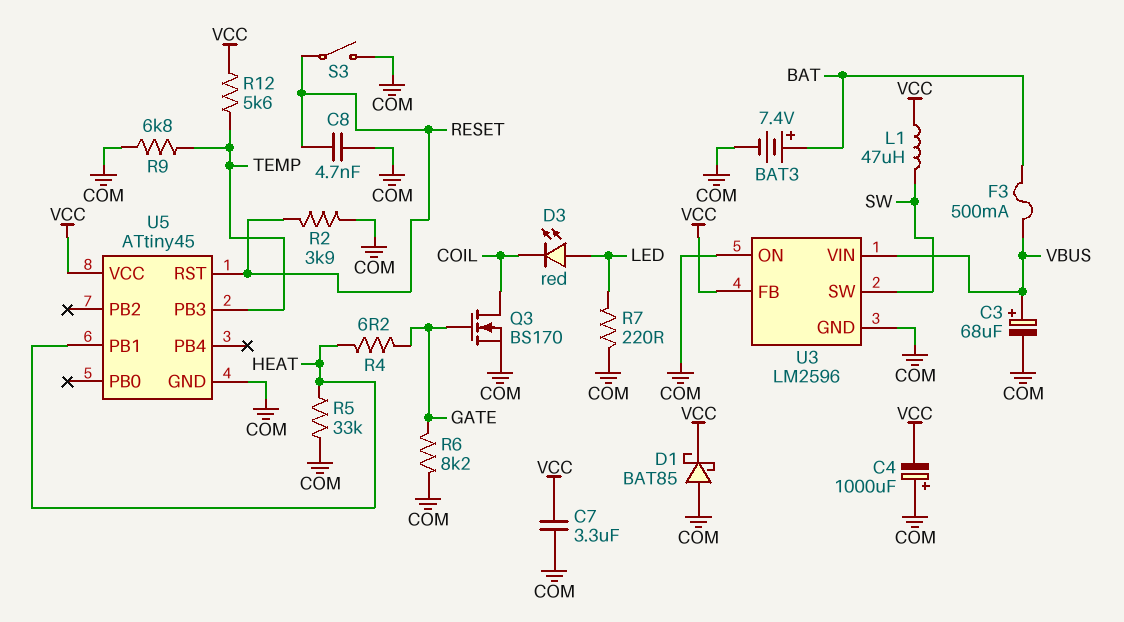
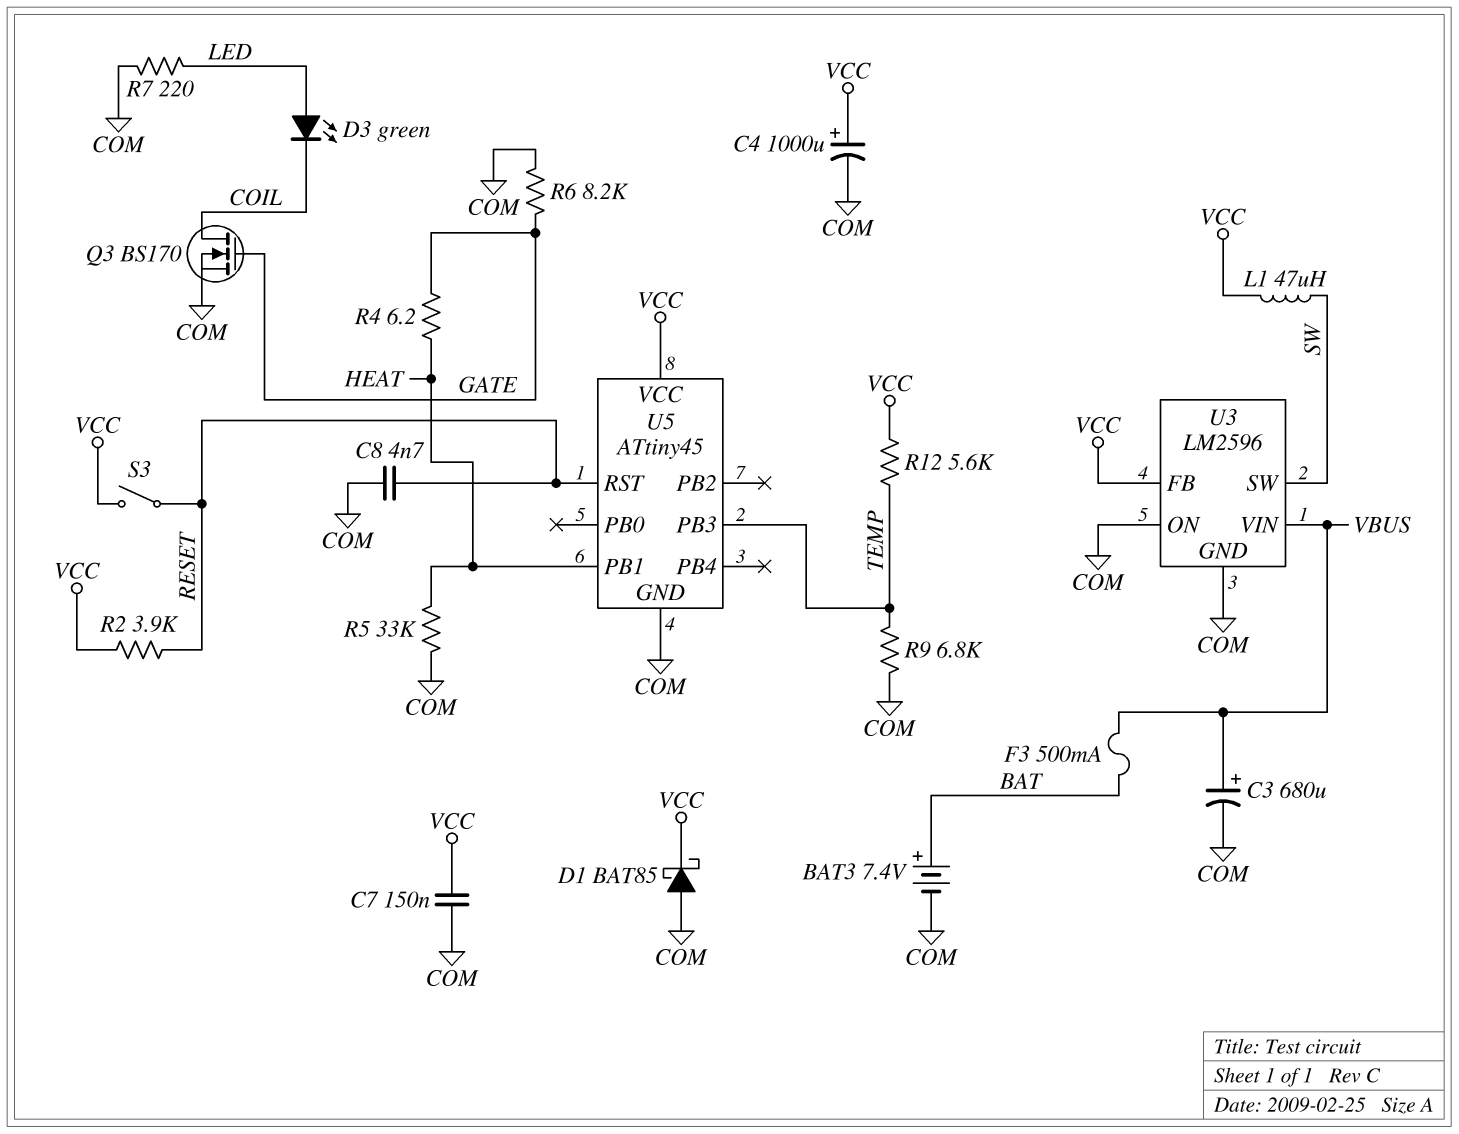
C3: 68uF (plus VBUS, minus COM) -> 680uF (plus VBUS, minus COM)
C4: 1000uF (plus COM, minus VCC) -> 1000uF (plus VCC, minus COM)
C7: 3.3uF (COM, VCC) -> 150nF (COM, VCC)
D3: LED red (A LED, K COIL) -> LED green (A LED, K COIL)
R2: 3.9k (COM, RESET) -> 3.9k (RESET, VCC)
S3: switch (COM, RESET) -> switch (RESET, VCC)

